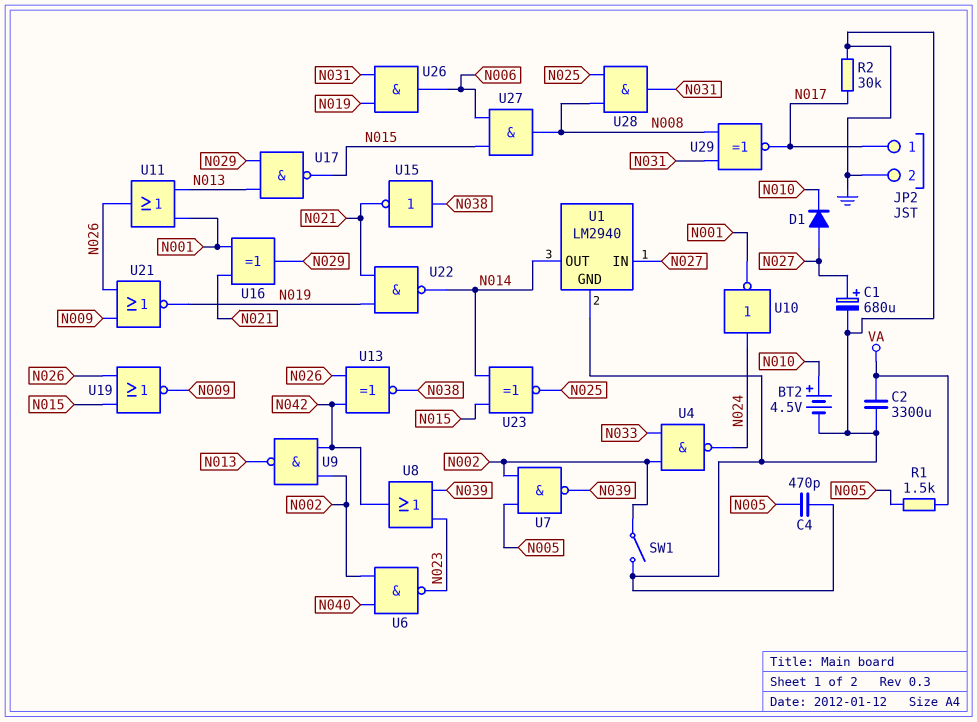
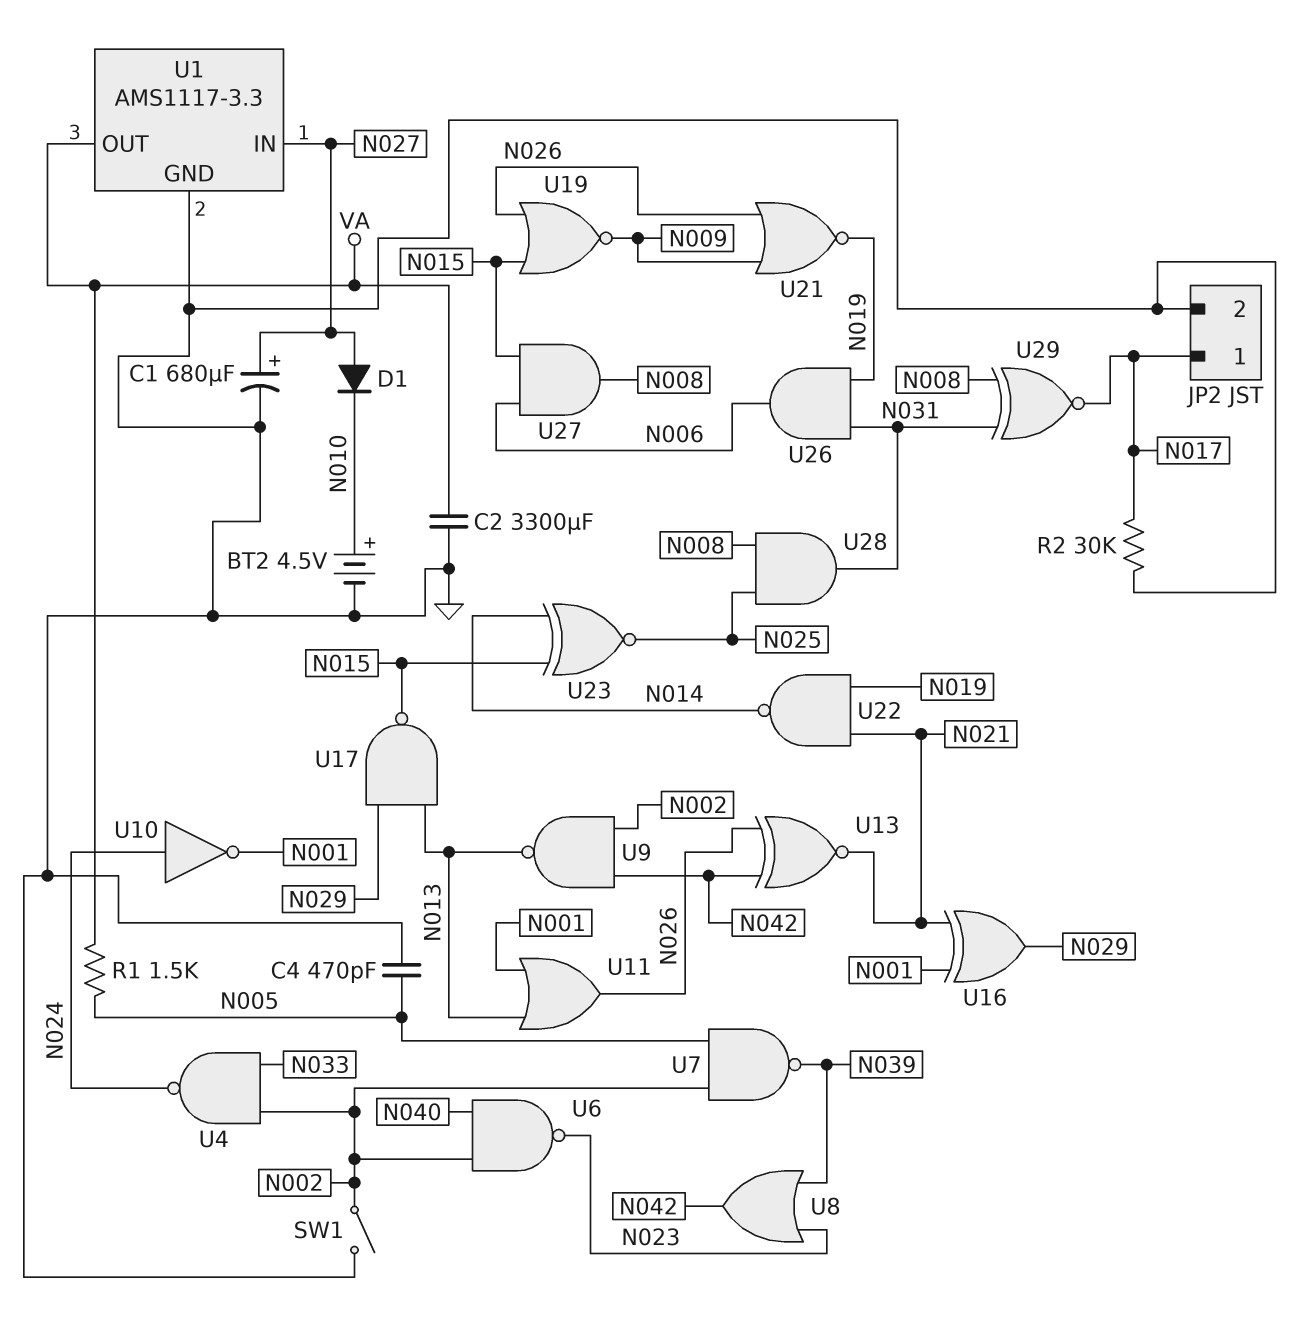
U1: LM2940 -> AMS1117-3.3
U1 pin OUT: N014 -> VA
U13: XNOR (in N026, in N042, out N038) -> XNOR (in N026, in N042, out N021)
U15: NOT (in N038, out N021) -> none

